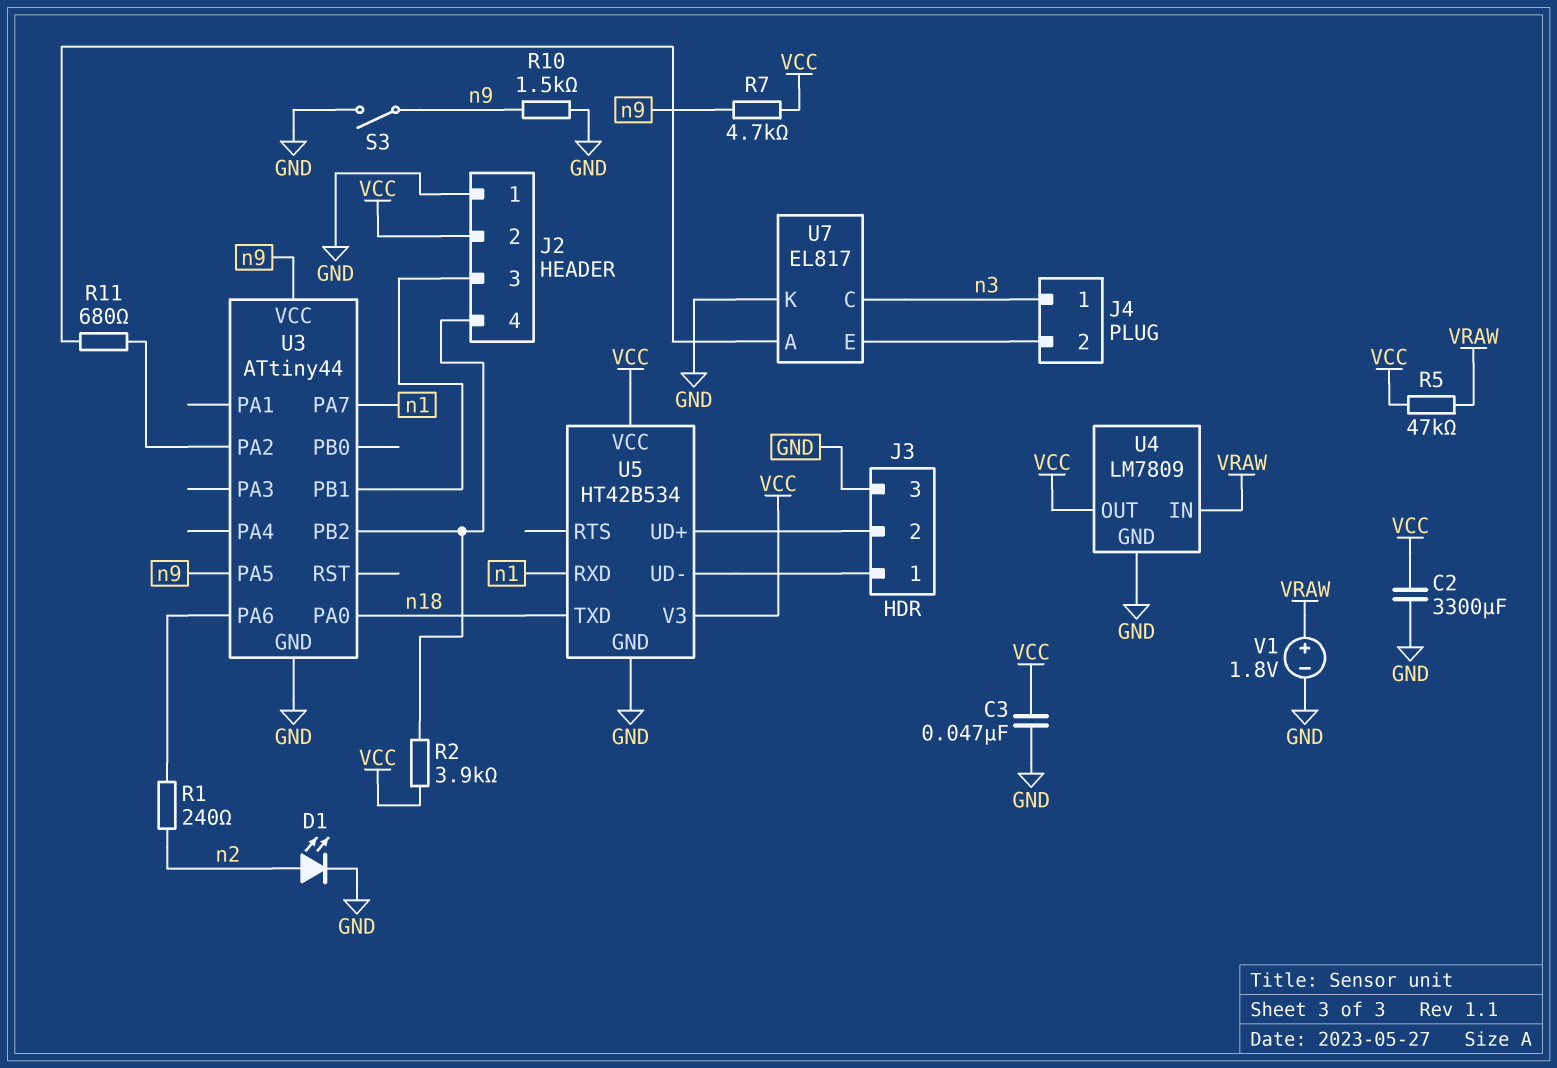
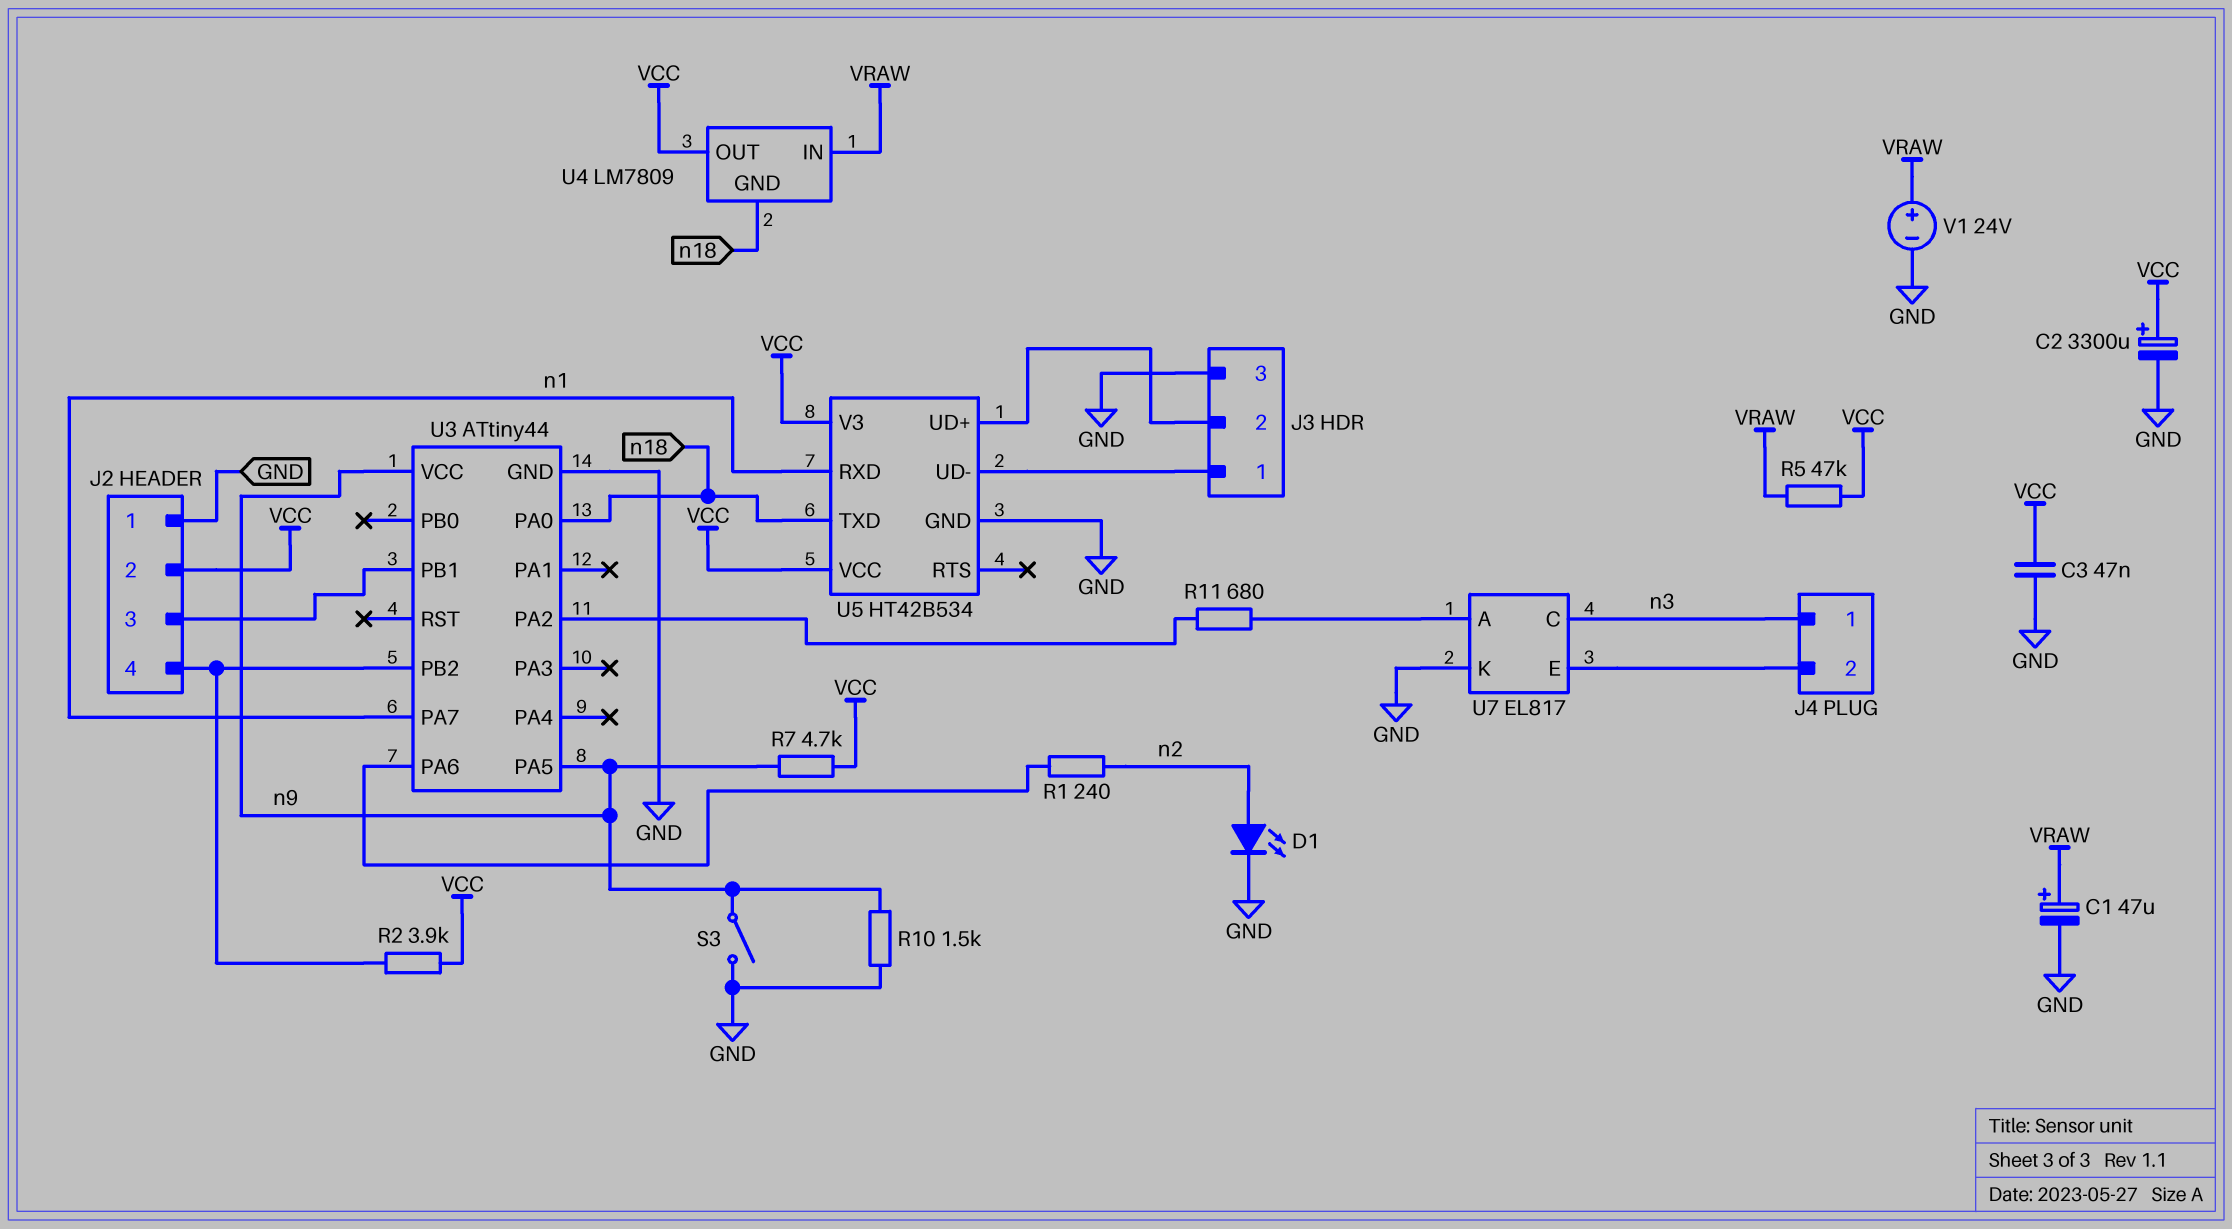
C1: none -> 47uF (plus VRAW, minus GND)
C2: 3300uF (GND, VCC) -> 3300uF (plus VCC, minus GND)
U4 pin GND: GND -> n18
V1: 1.8V (plus VRAW, minus GND) -> 24V (plus VRAW, minus GND)

